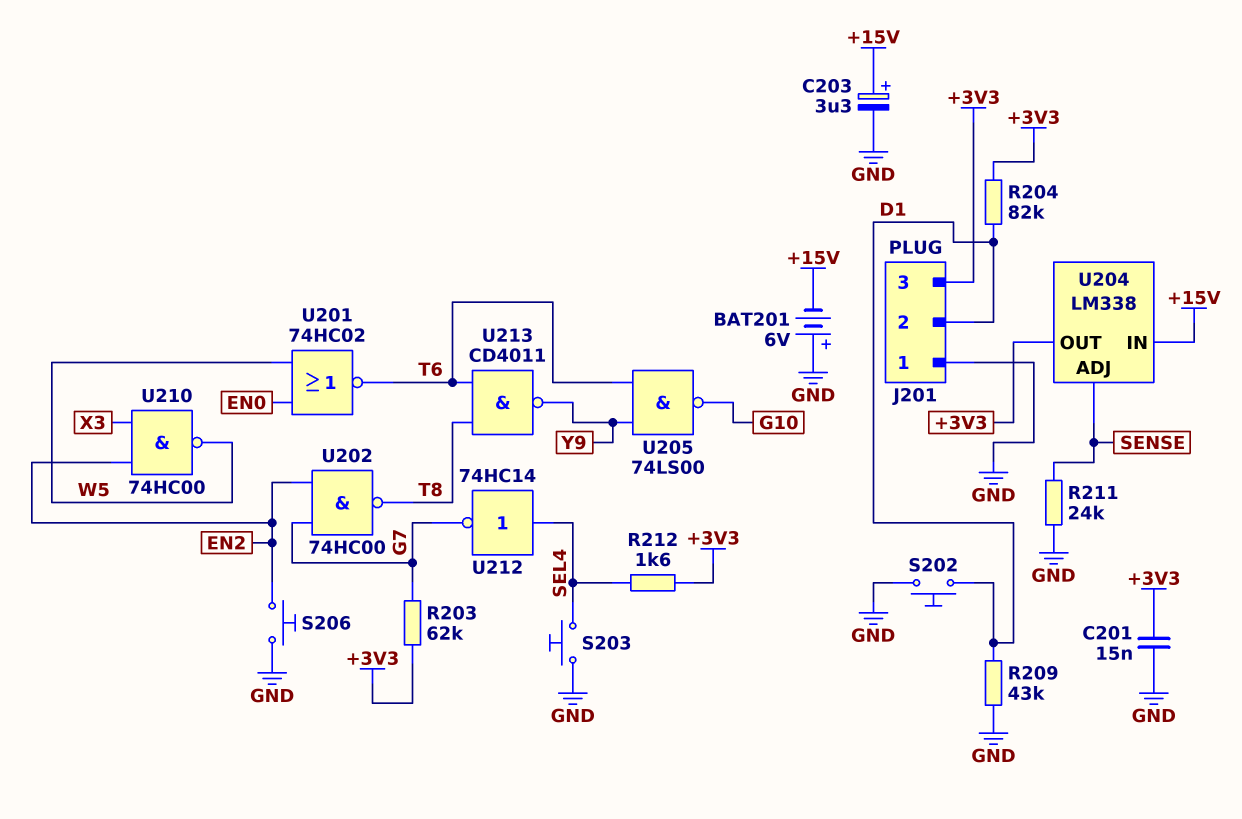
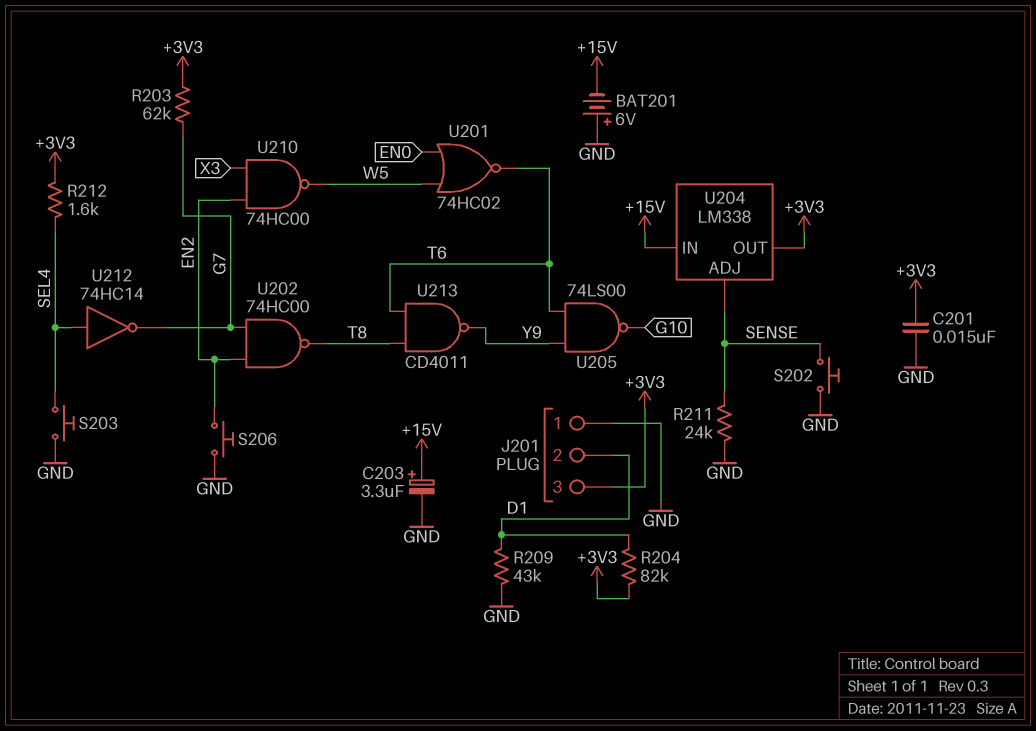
S202: button (D1, GND) -> button (GND, SENSE)

